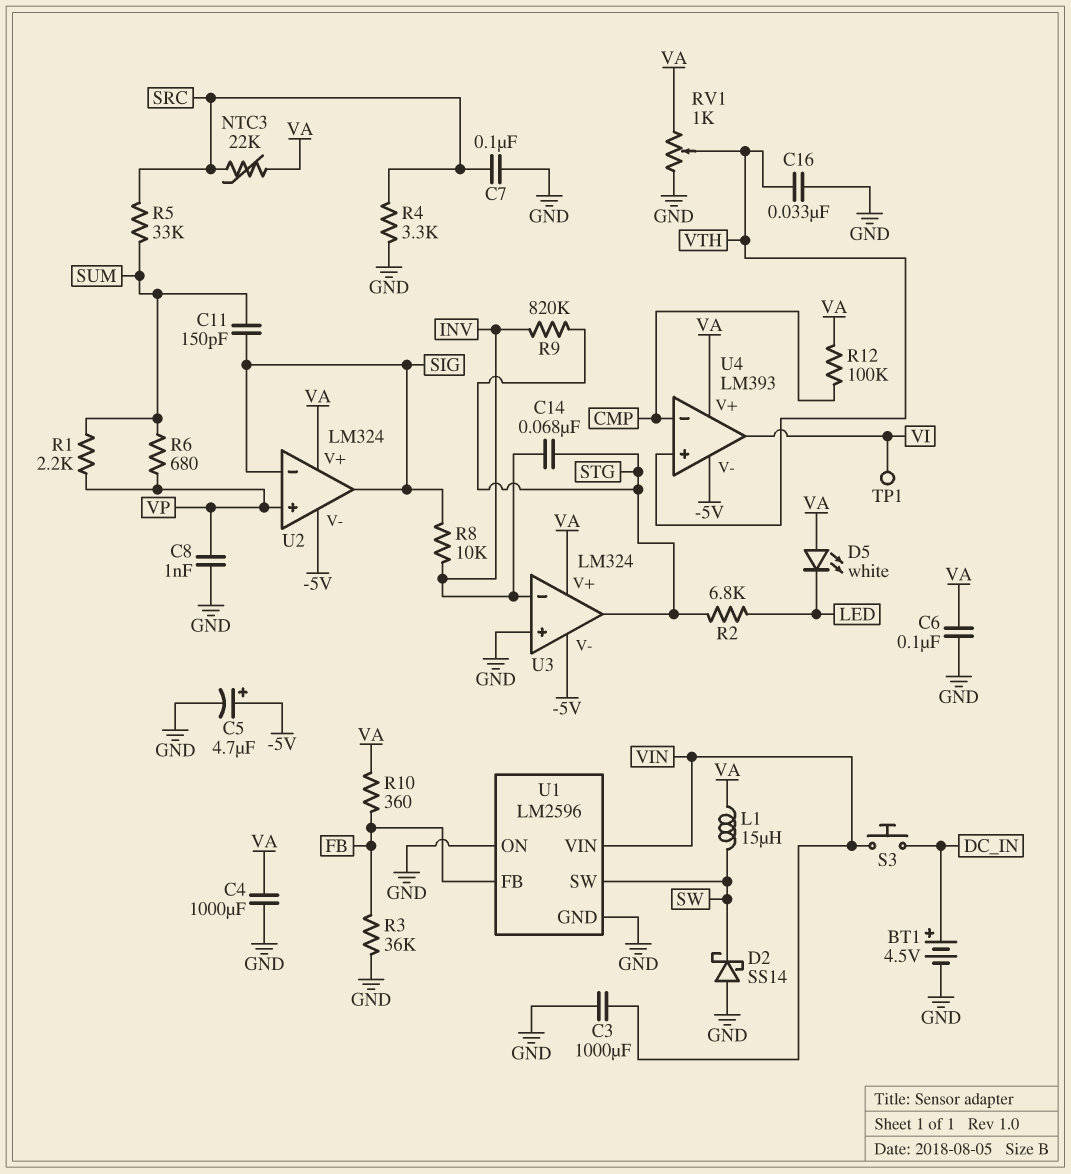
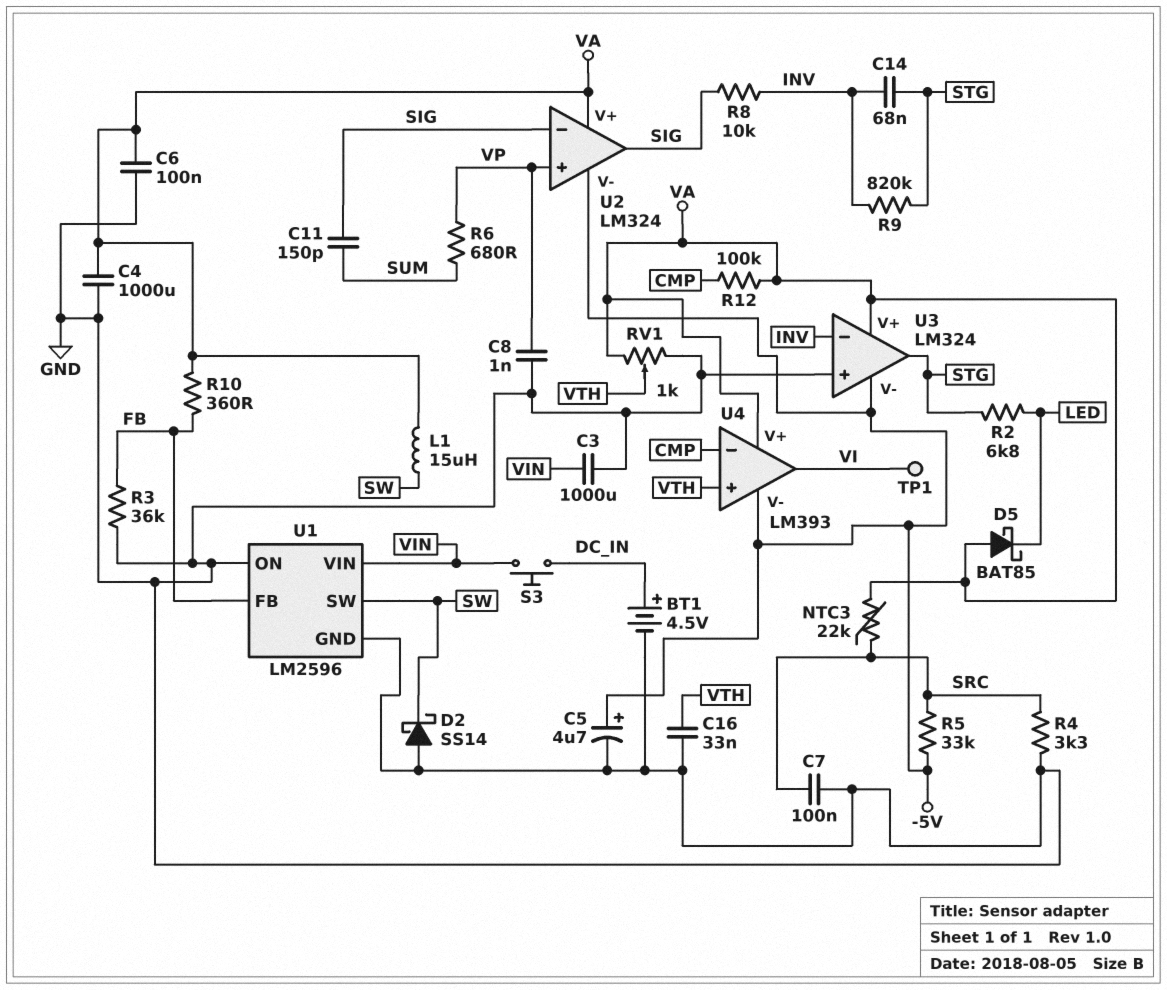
D5: LED white (A VA, K LED) -> schottky BAT85 (A VA, K LED)
R1: 2.2k (SUM, VP) -> none
R5: 33k (SRC, SUM) -> 33k (-5V, SRC)

